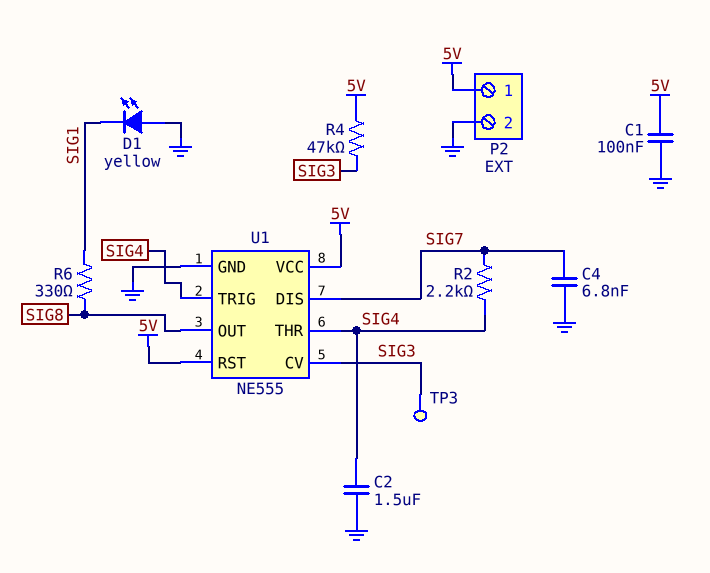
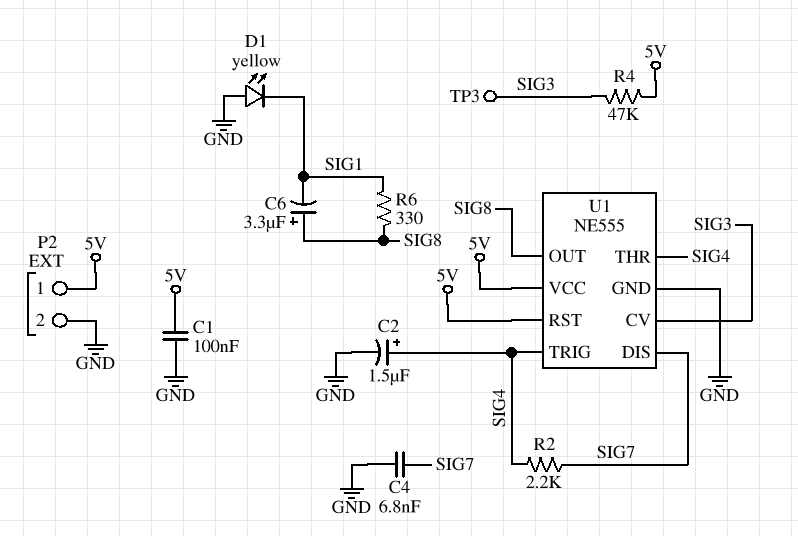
C2: 1.5uF (GND, SIG4) -> 1.5uF (plus SIG4, minus GND)
C6: none -> 3.3uF (plus SIG8, minus SIG1)

